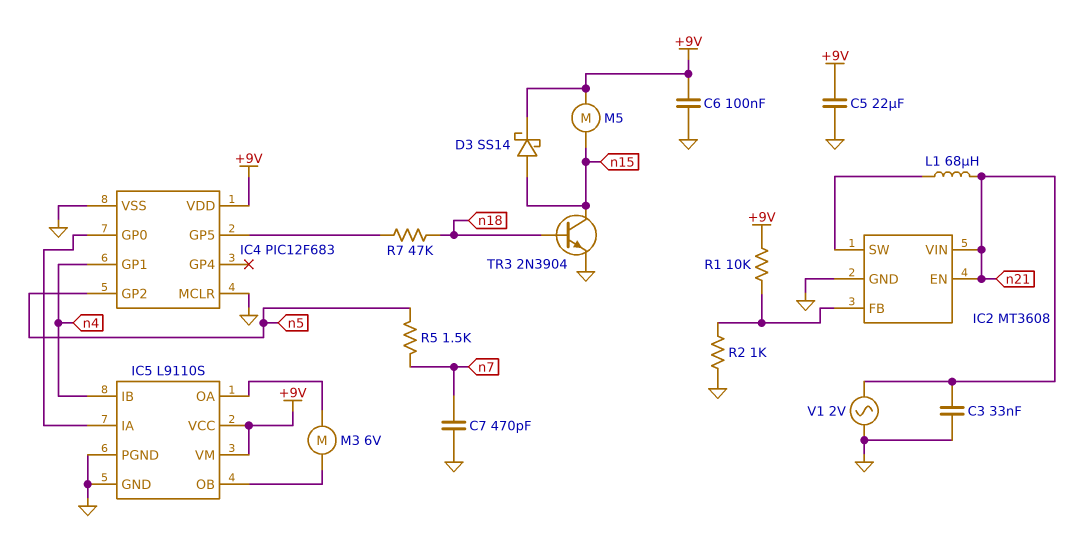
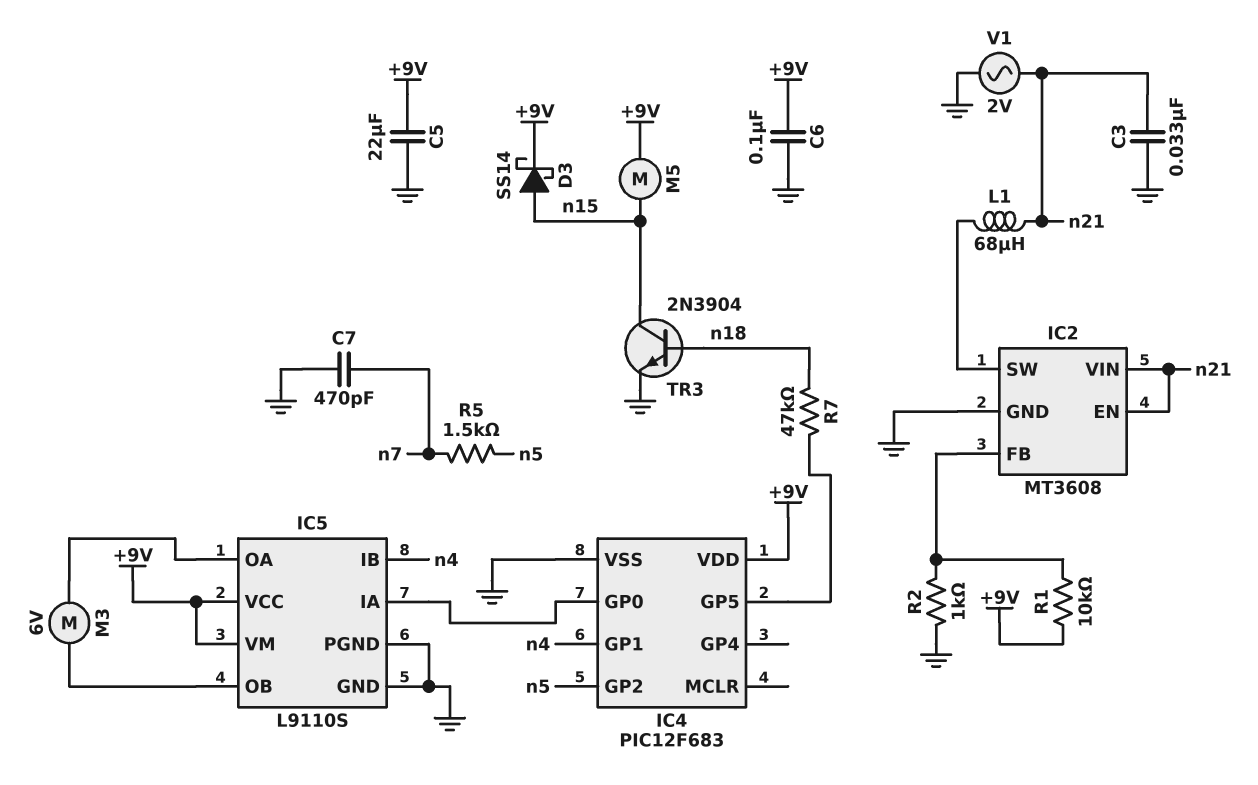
IC4 pin MCLR: GND -> none

